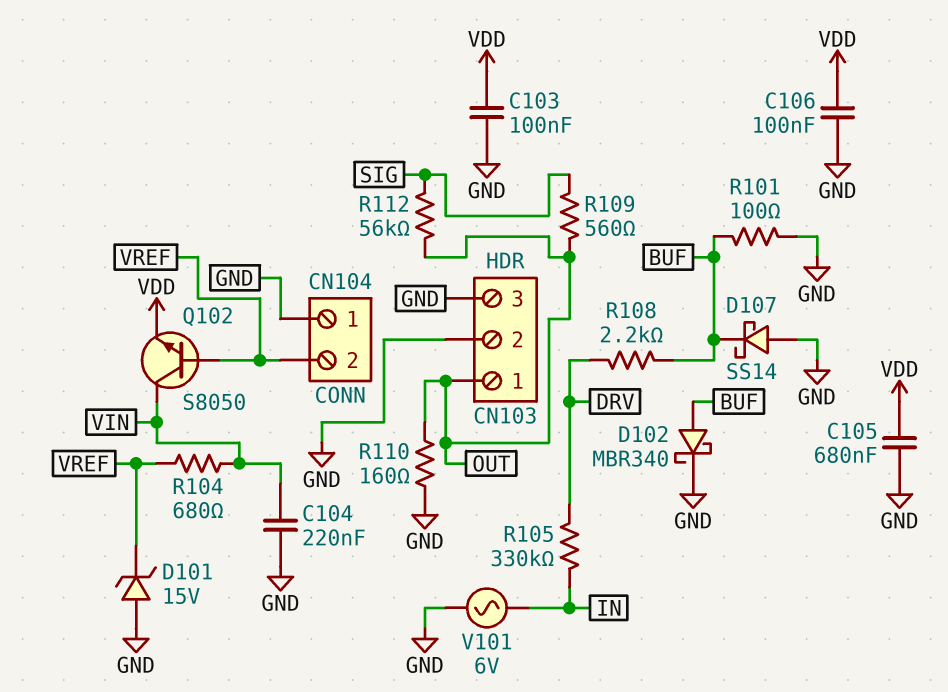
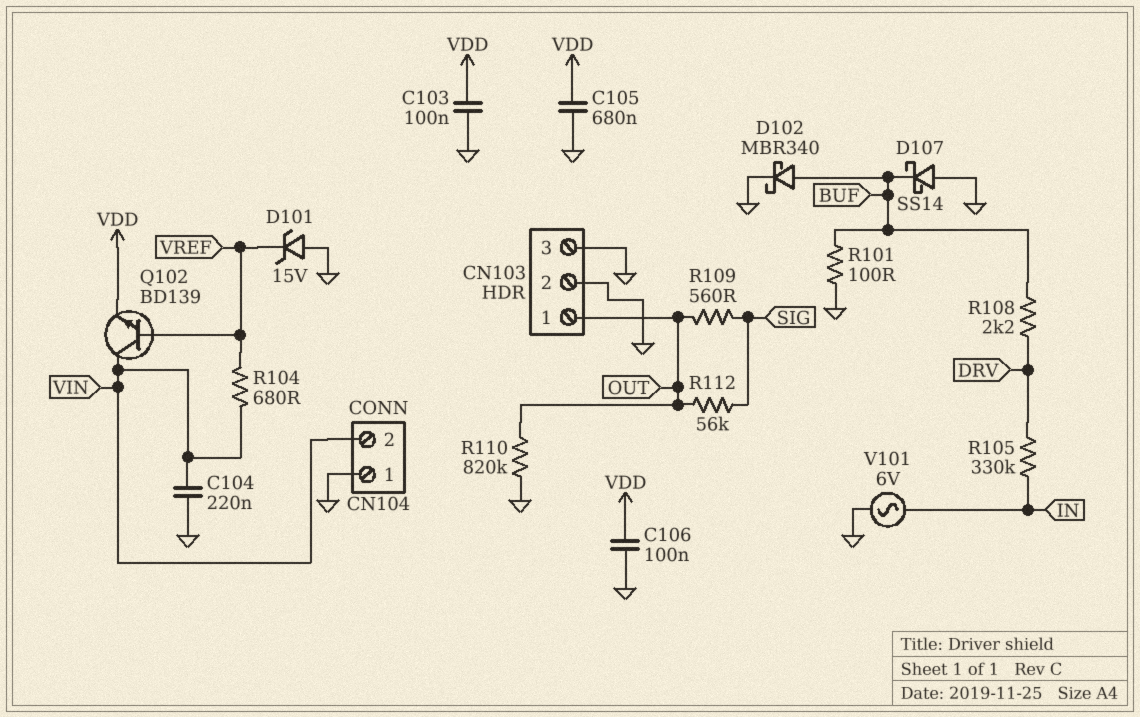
CN104 pin 2: VREF -> VIN
Q102: NPN S8050 (B VREF, C VIN, E VDD) -> NPN BD139 (B VREF, C VIN, E VDD)
R110: 160 (GND, OUT) -> 820k (GND, OUT)

